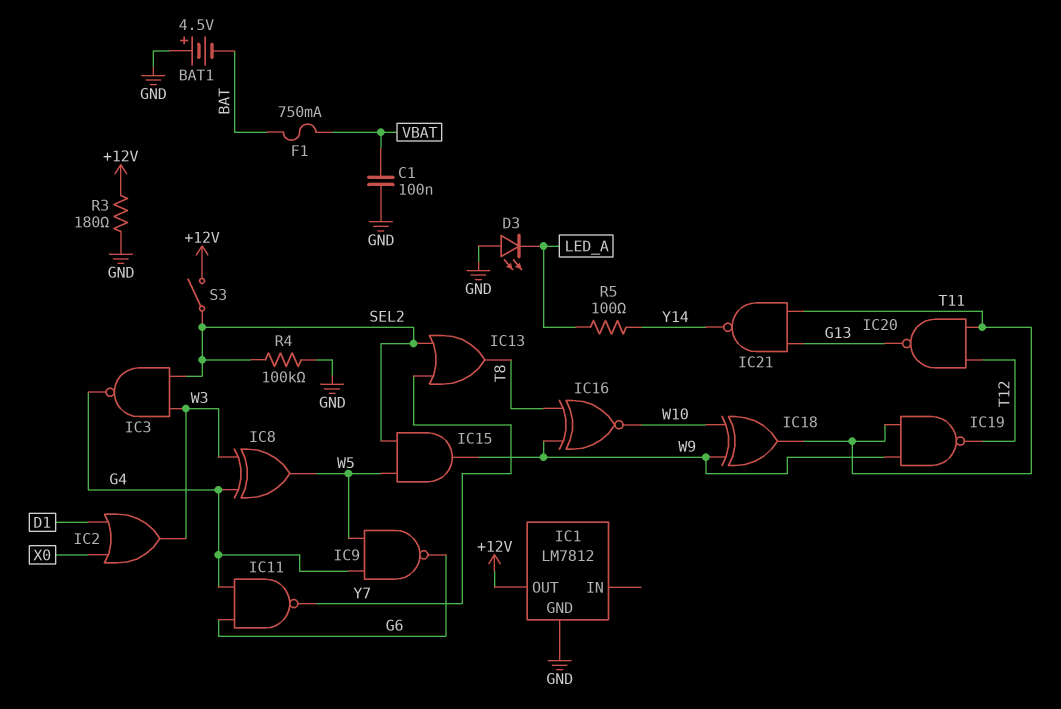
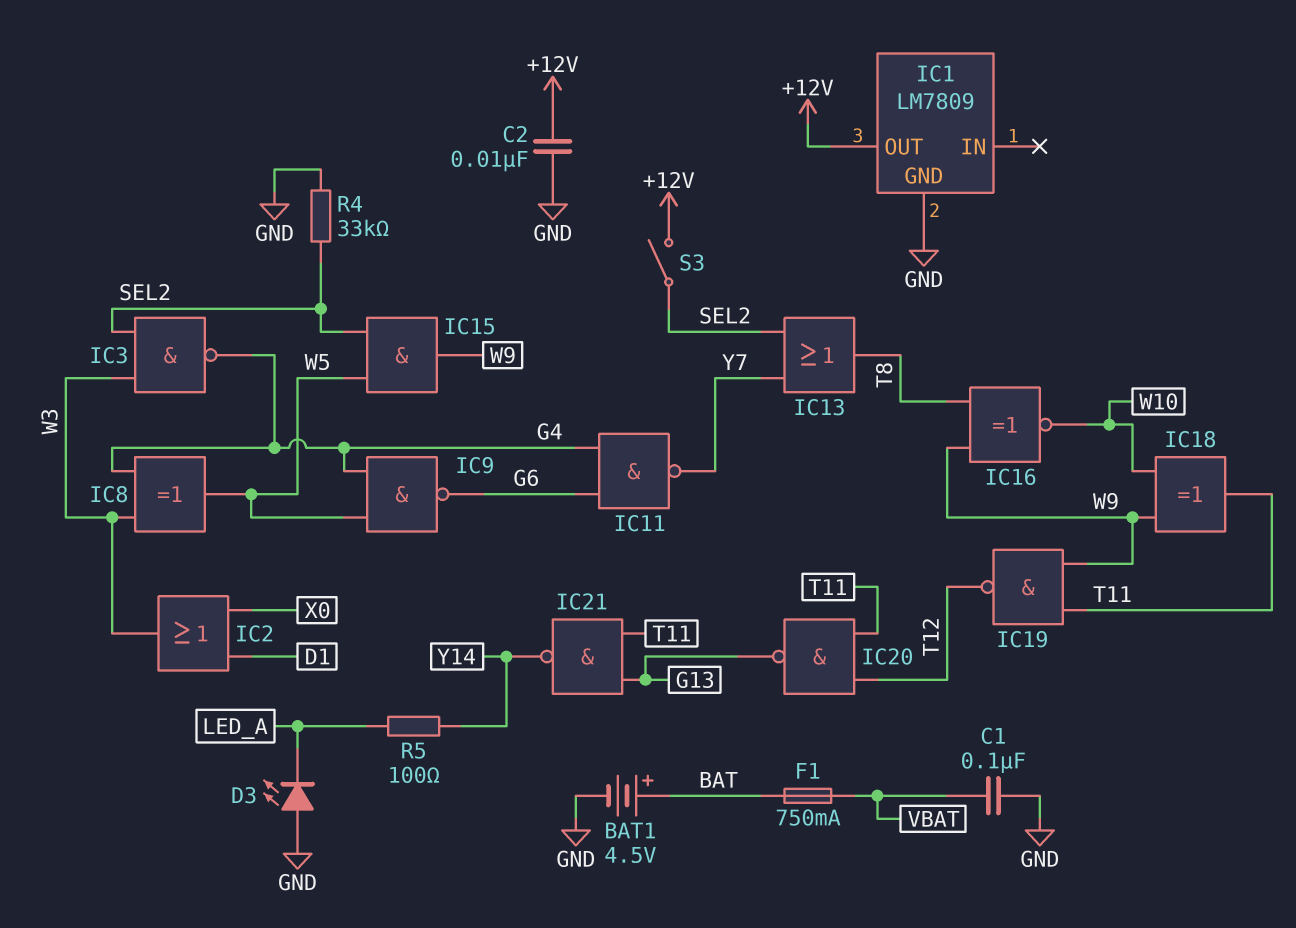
BAT1: 4.5V (plus GND, minus BAT) -> 4.5V (plus BAT, minus GND)
C2: none -> 10nF (+12V, GND)
IC1: LM7812 -> LM7809
R3: 180 (+12V, GND) -> none
R4: 100k (GND, SEL2) -> 33k (GND, SEL2)

